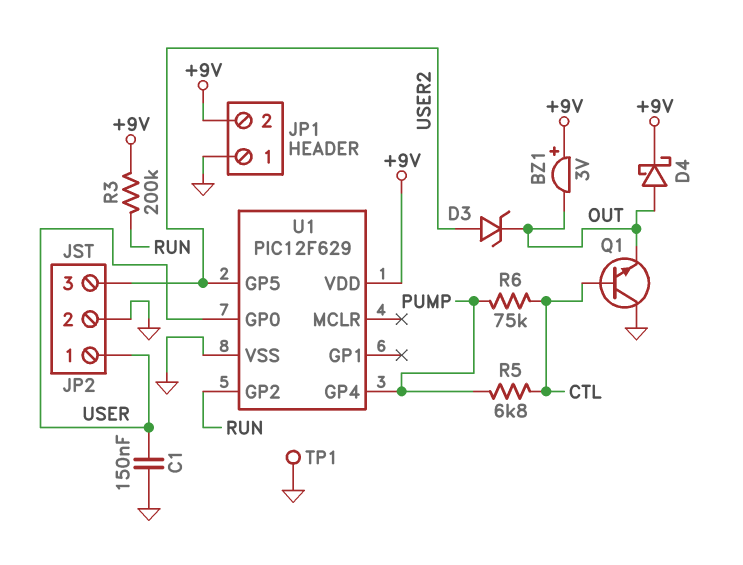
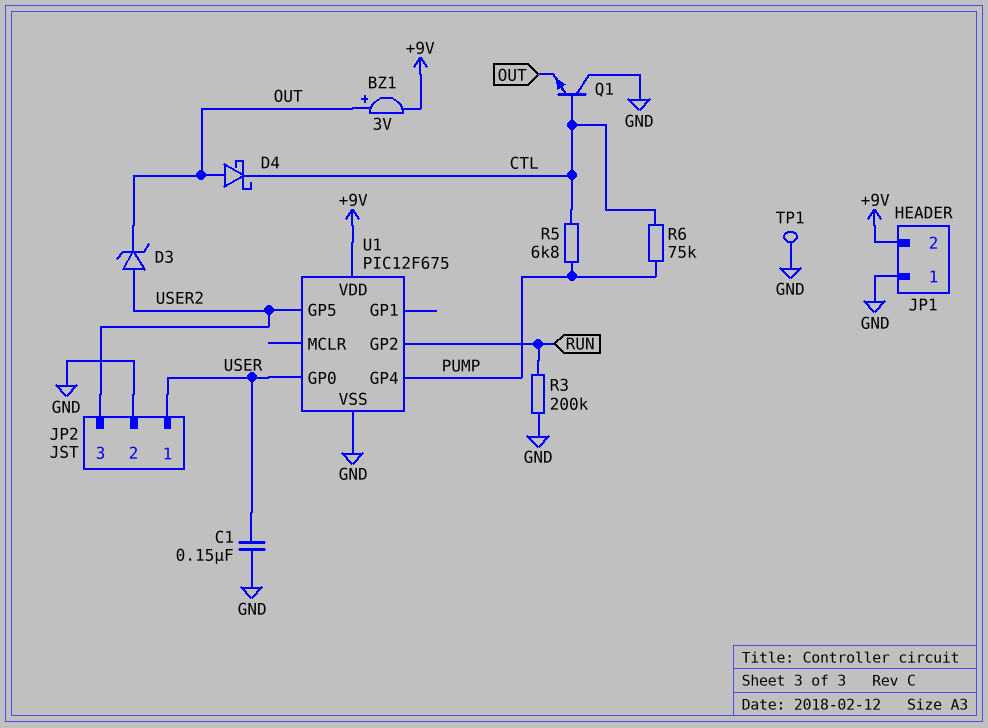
BZ1: buzzer 3V (plus +9V, minus OUT) -> buzzer 3V (plus OUT, minus +9V)
D4: schottky (A OUT, K +9V) -> schottky (A OUT, K CTL)
R3: 200k (+9V, RUN) -> 200k (GND, RUN)
U1: PIC12F629 -> PIC12F675

